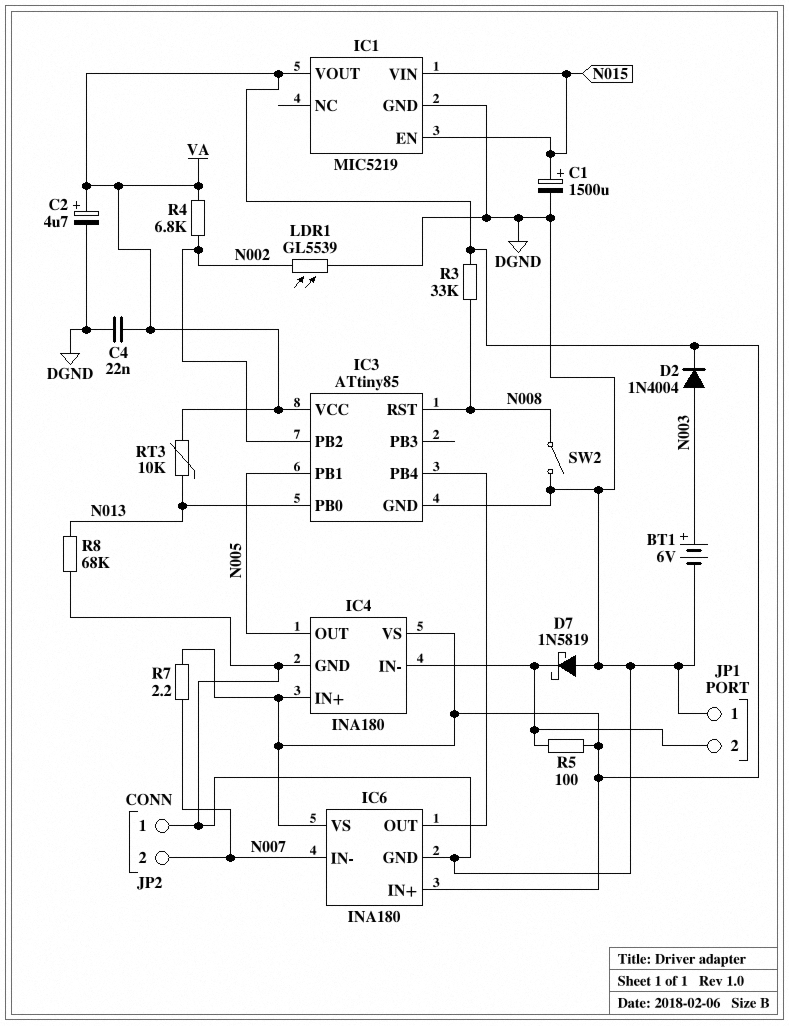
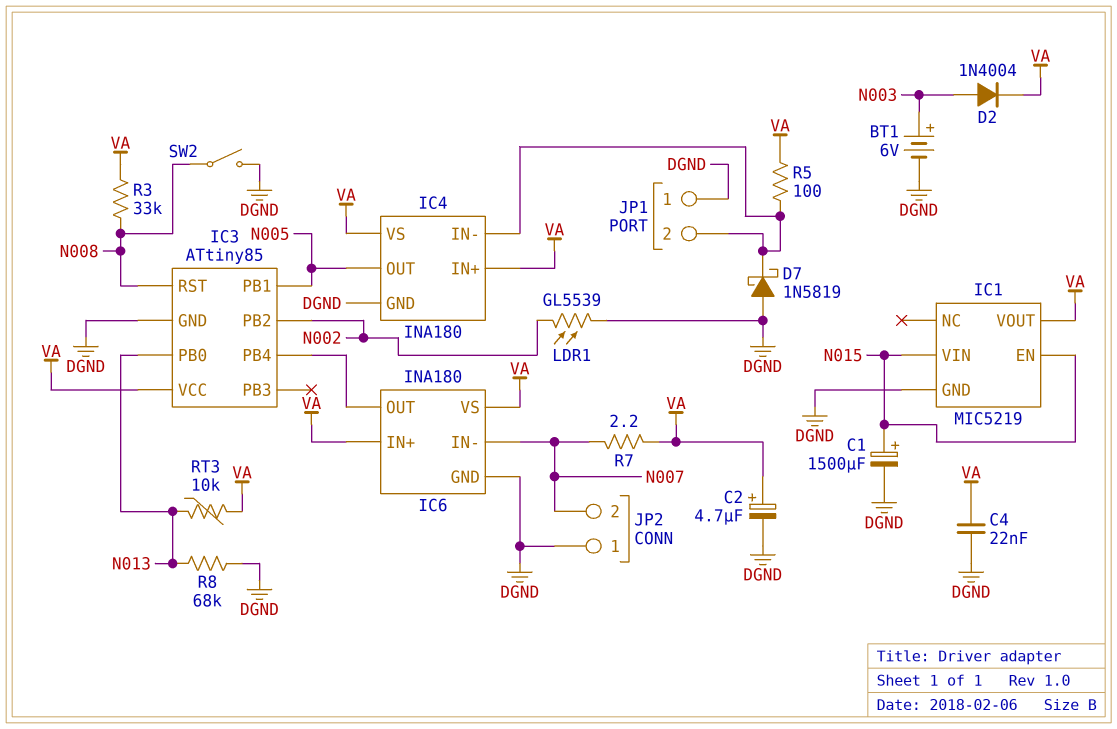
R4: 6.8k (N002, VA) -> none

